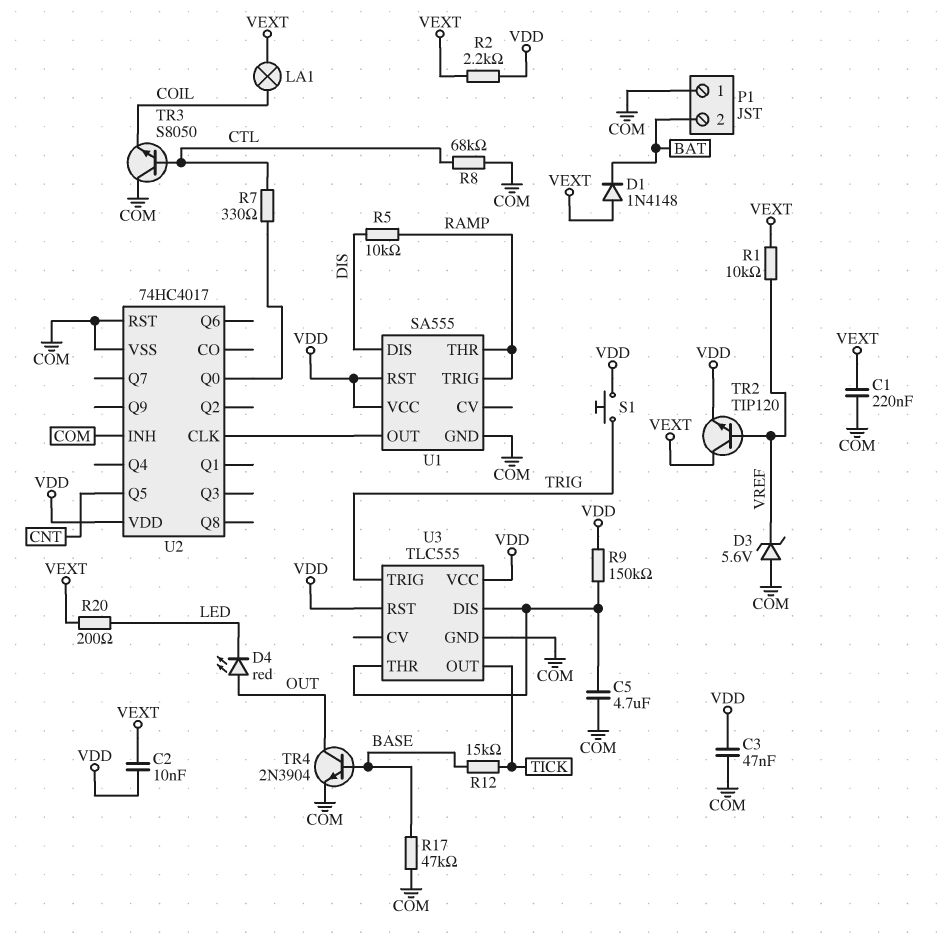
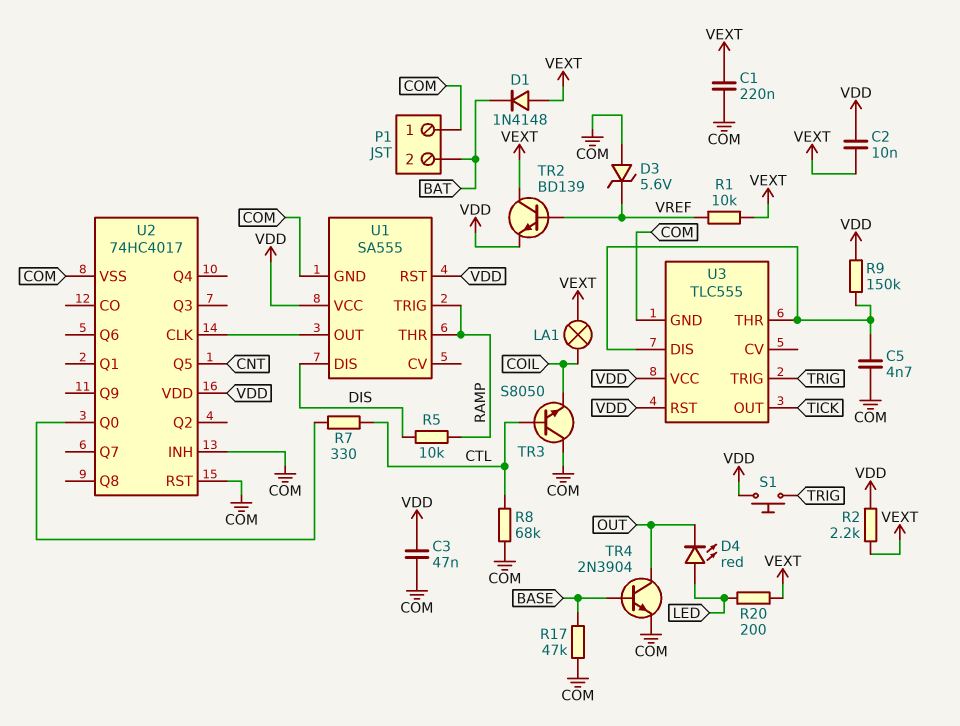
C5: 4.7uF (COM, U3/DIS) -> 4.7nF (COM, U3/DIS)
D4: LED red (A OUT, K LED) -> LED red (A LED, K OUT)
R12: 15k (BASE, TICK) -> none
TR2: NPN TIP120 (B VREF, C VEXT, E VDD) -> NPN BD139 (B VREF, C VEXT, E VDD)

